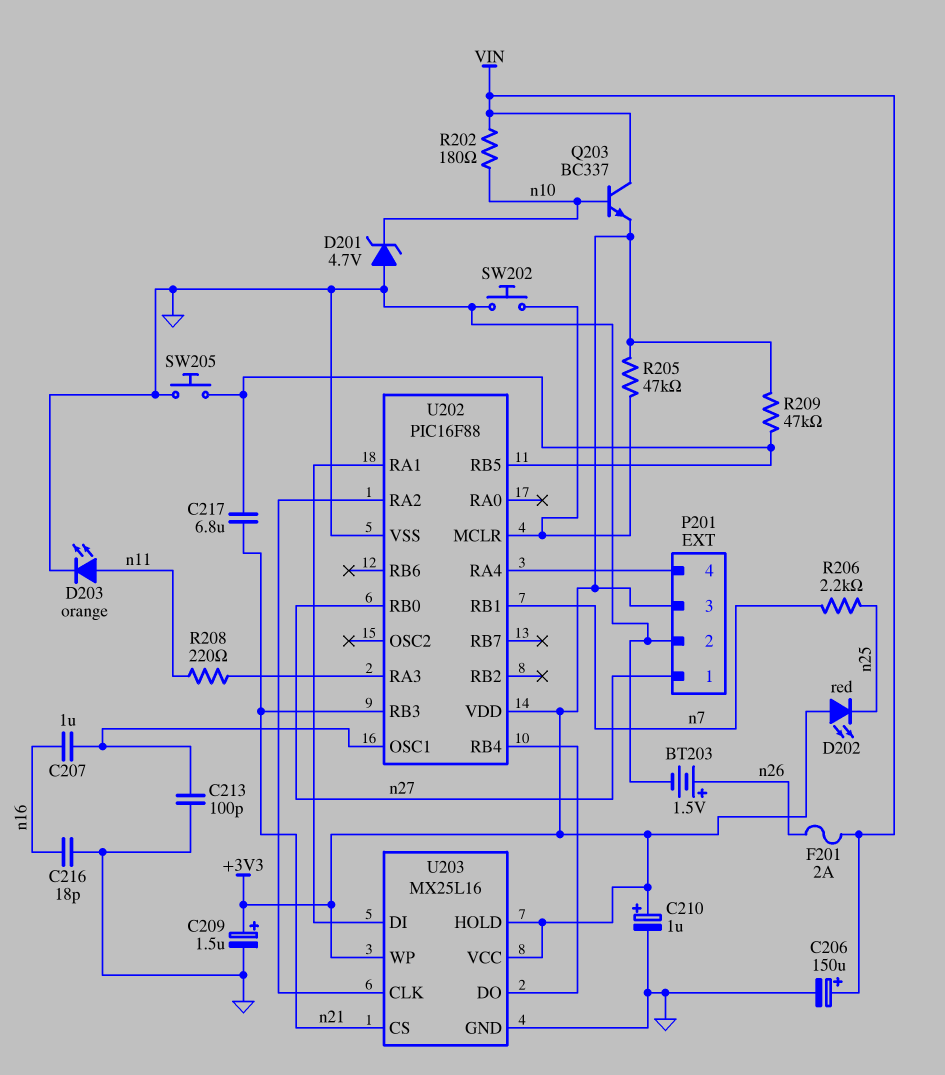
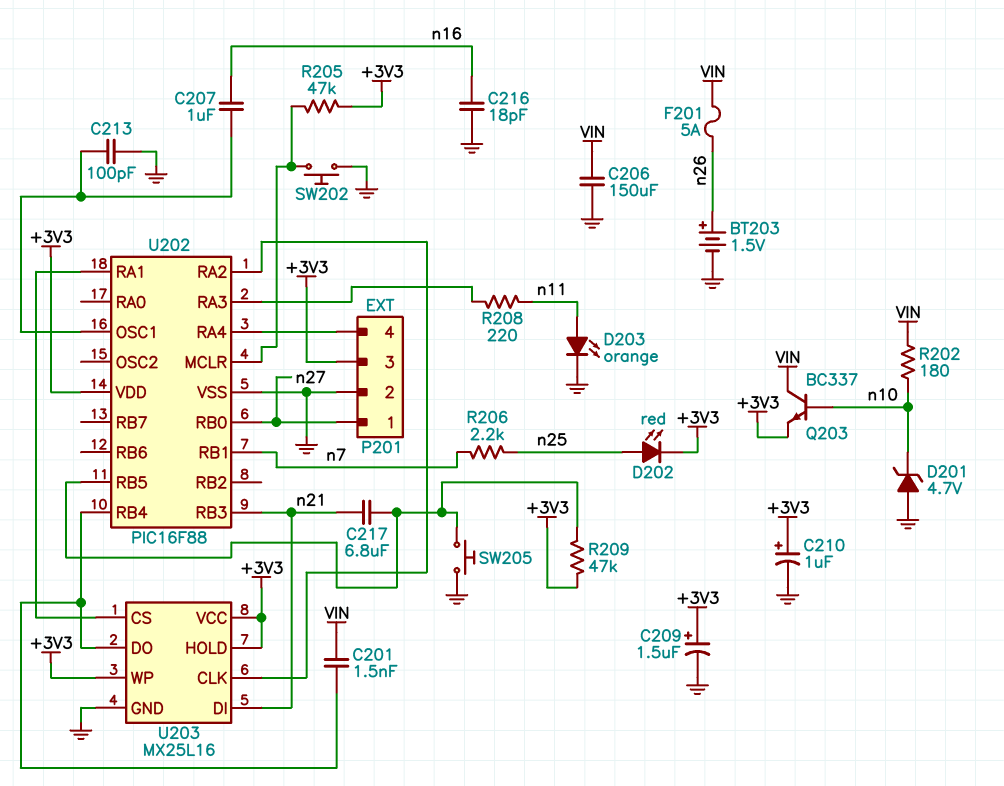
C201: none -> 1.5nF (U202/RB4, VIN)
C206: 150uF (plus VIN, minus GND) -> 150uF (GND, VIN)
D202: LED red (A +3V3, K n25) -> LED red (A n25, K +3V3)
F201: 2A (VIN, n26) -> 5A (VIN, n26)
U203 pin CS: n21 -> U202/RA1
U203 pin DI: U202/RA1 -> n21

